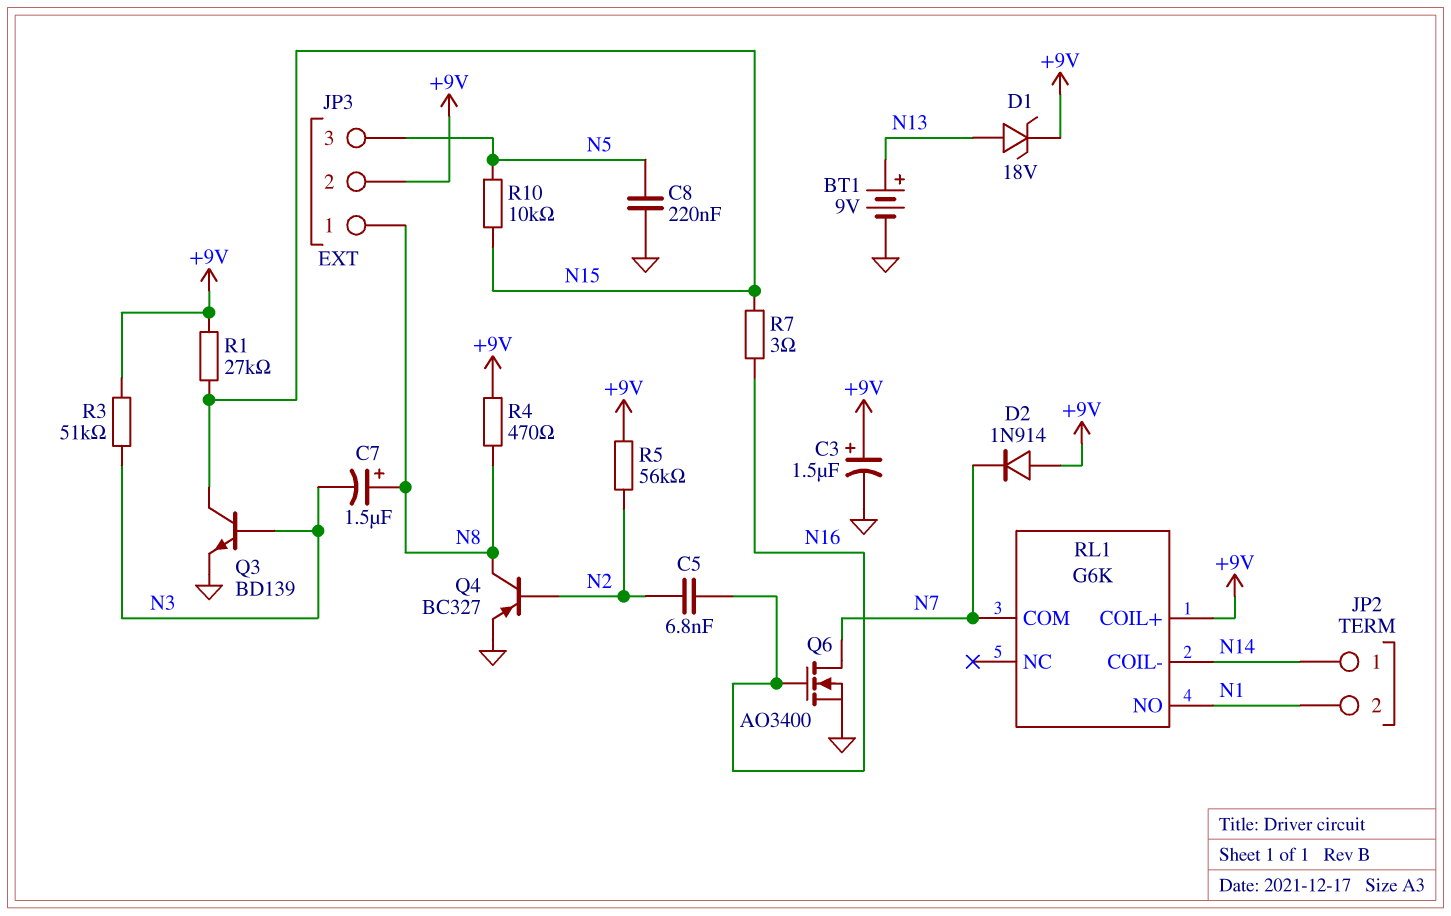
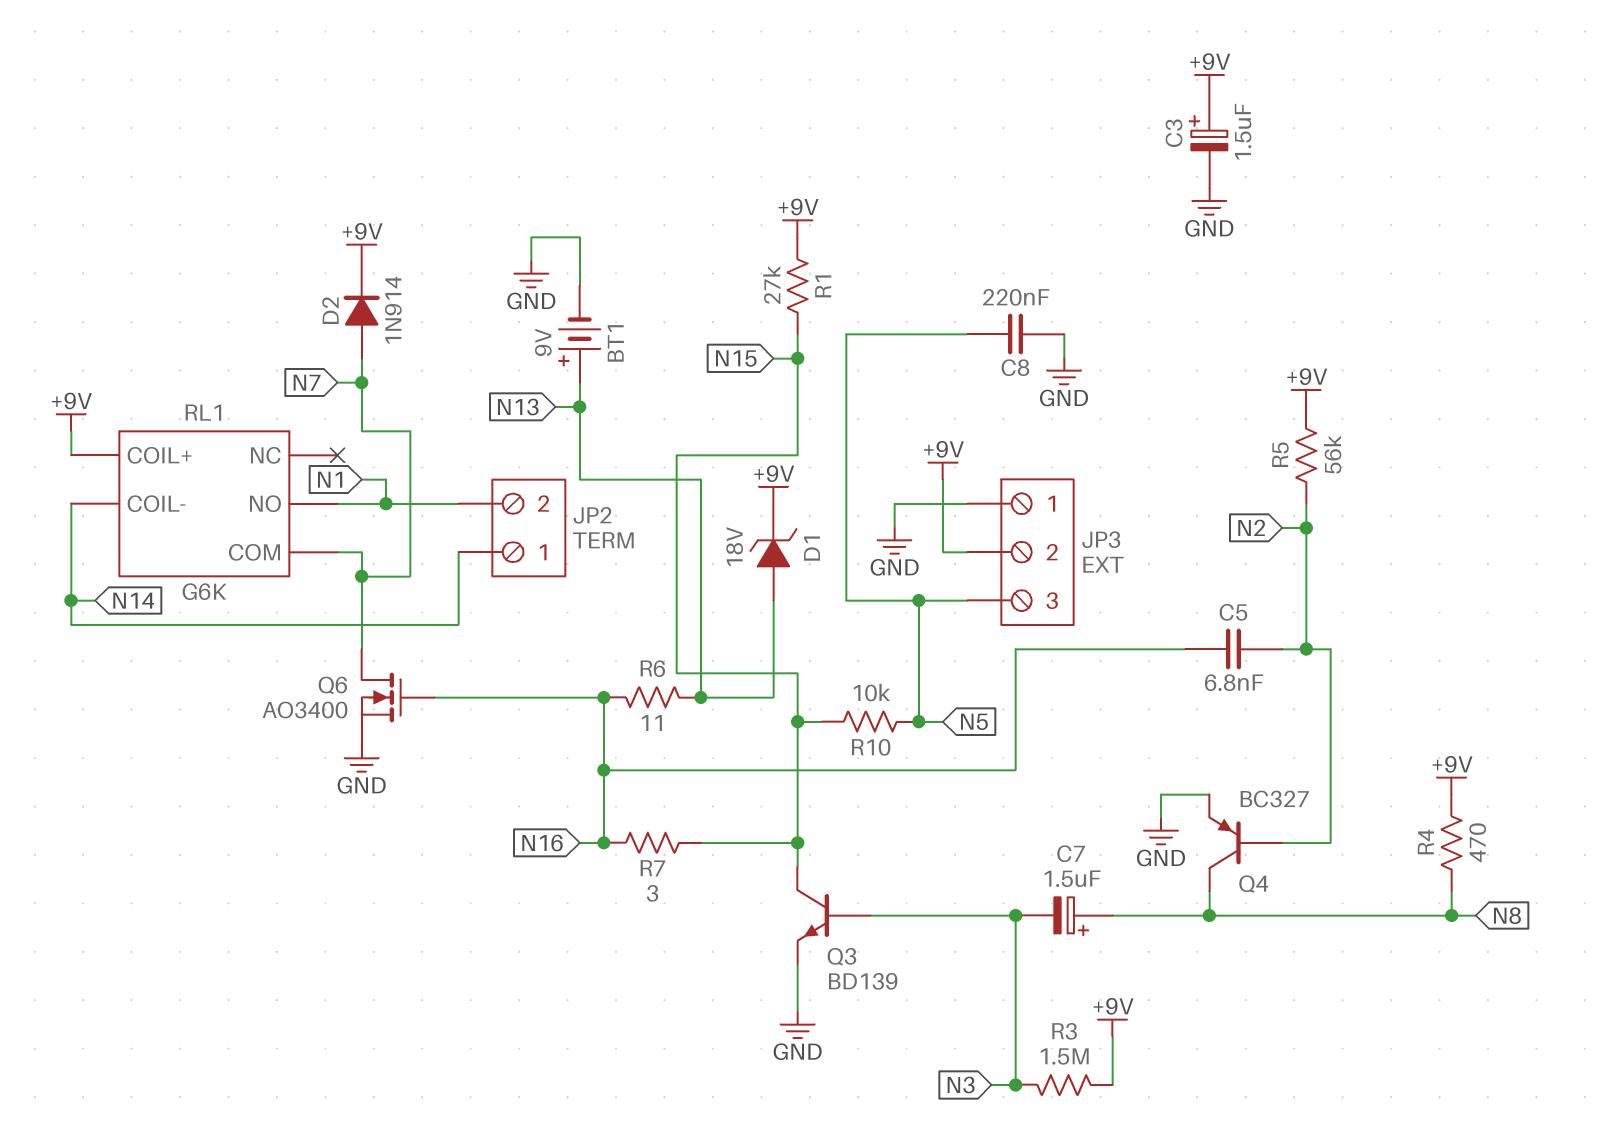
D2: diode 1N914 (A +9V, K N7) -> diode 1N914 (A N7, K +9V)
JP3 pin 1: N8 -> GND
R3: 51k (+9V, N3) -> 1.5M (+9V, N3)
R6: none -> 11 (N13, N16)

